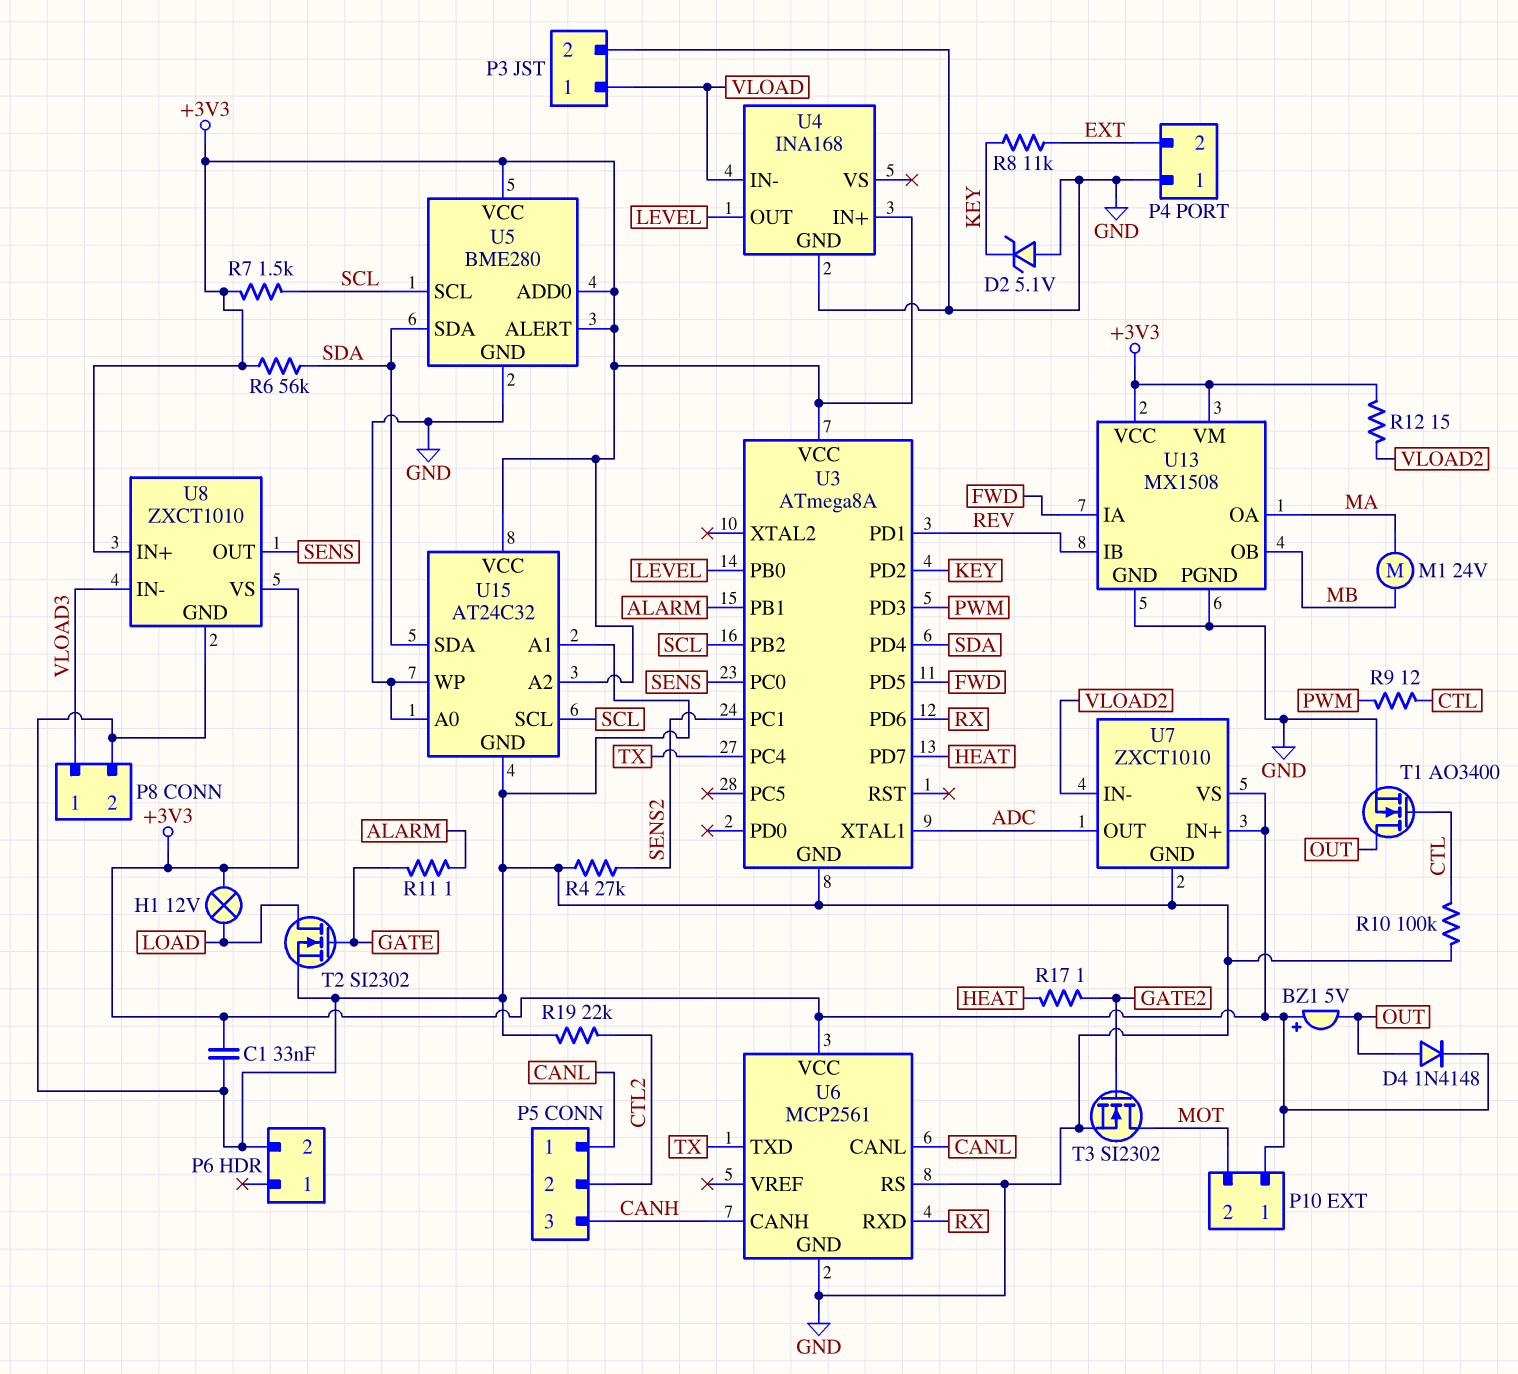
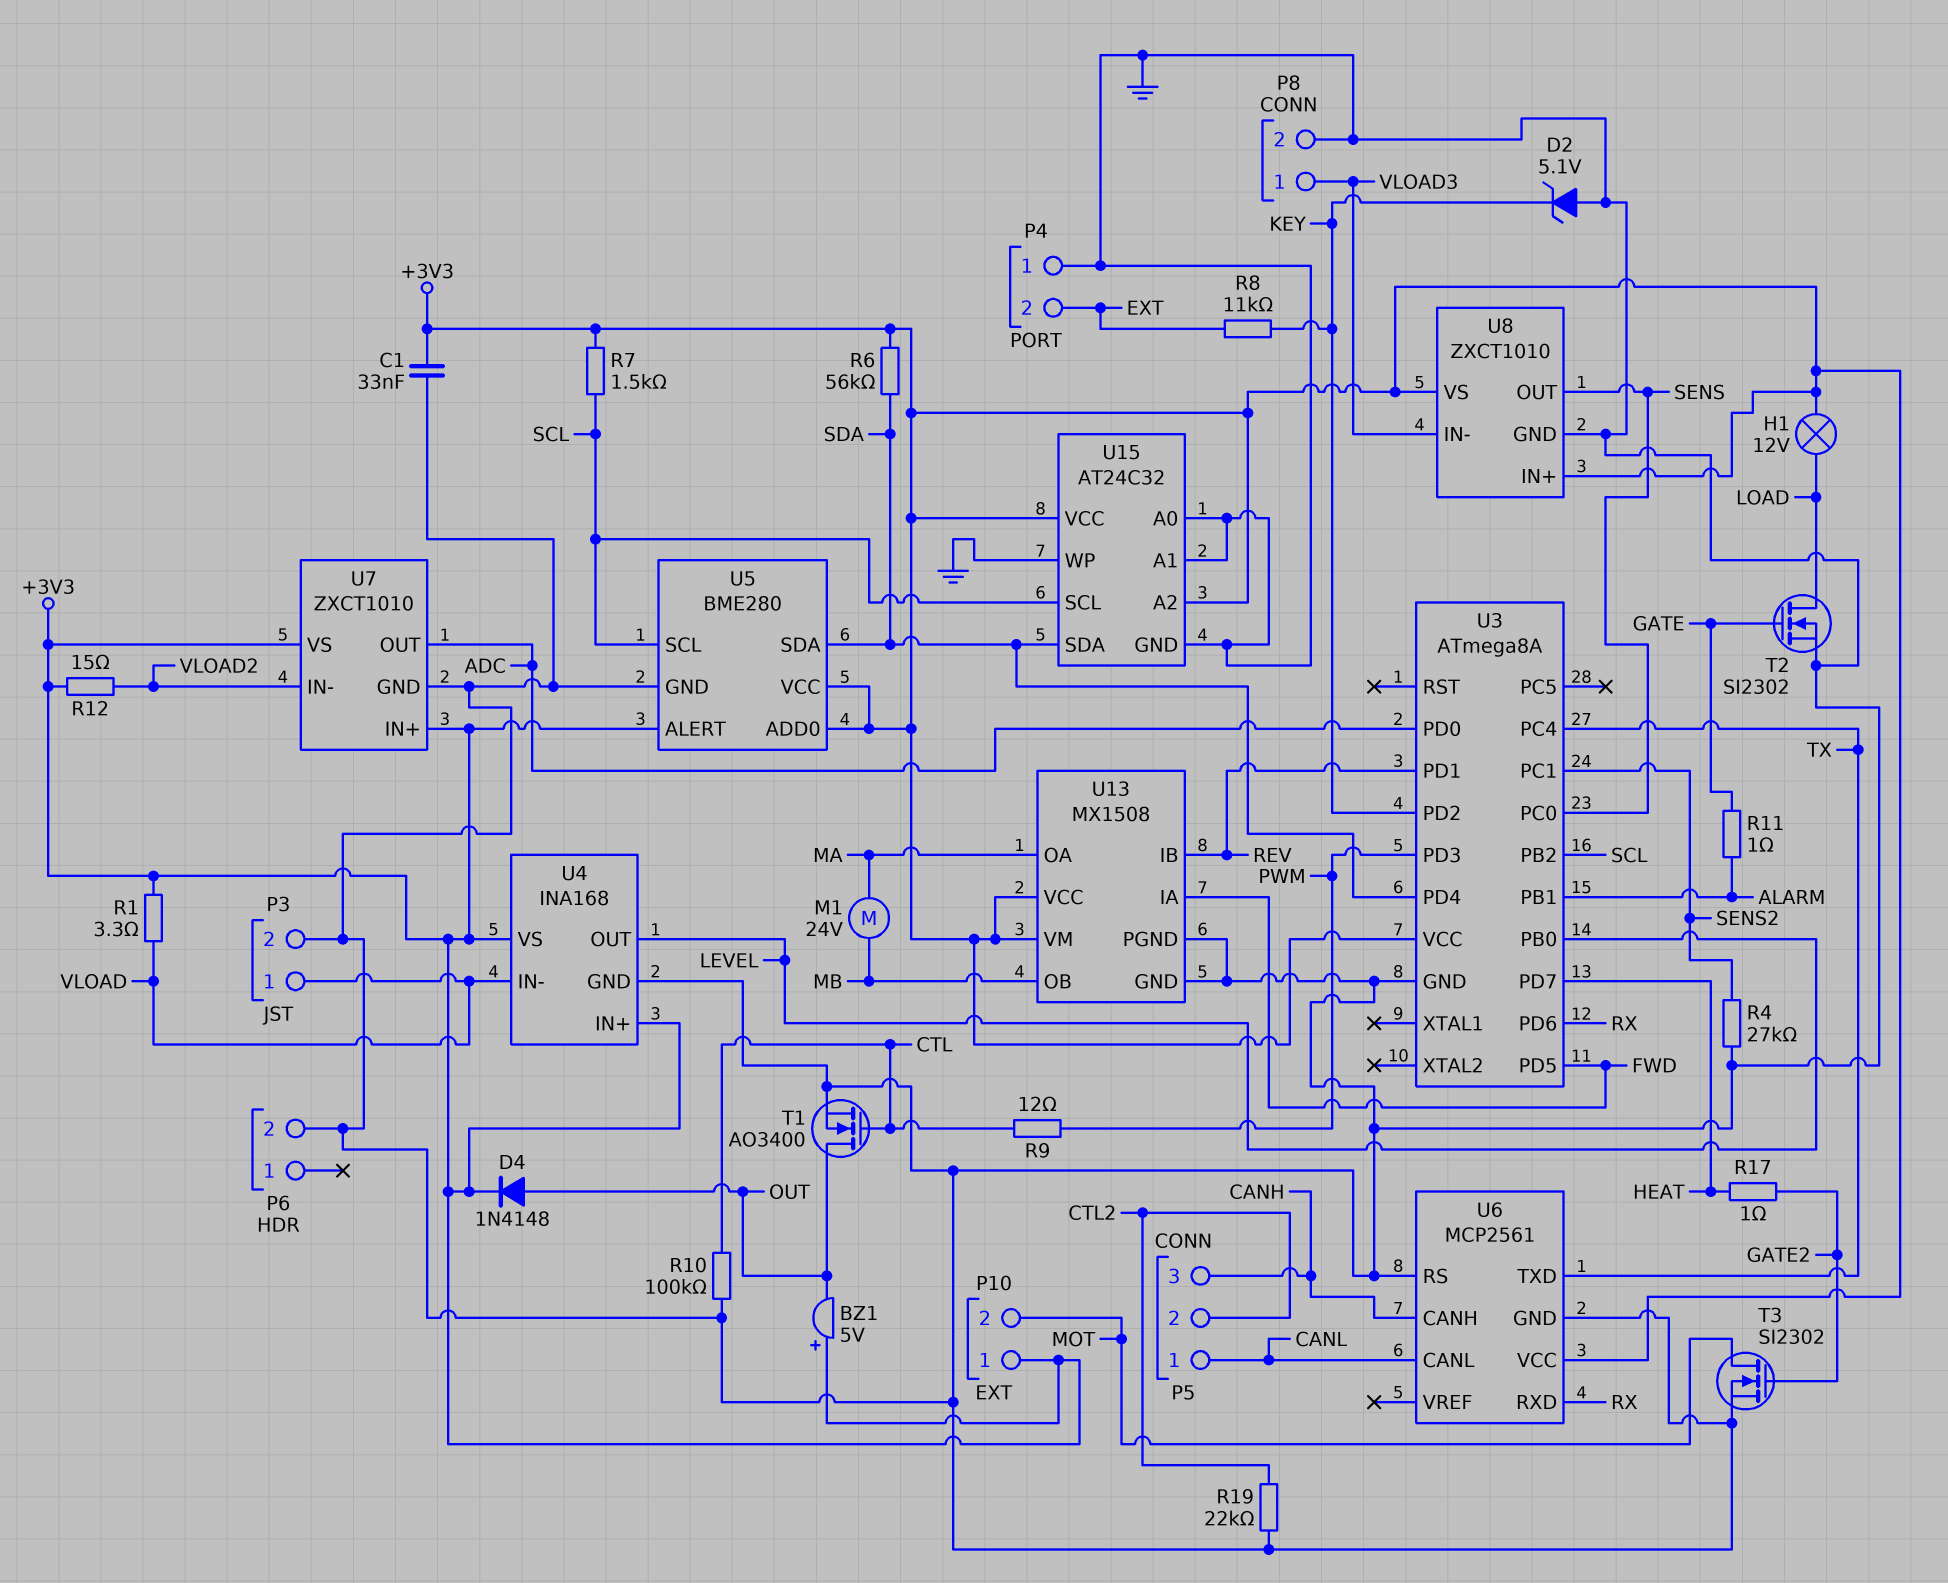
R1: none -> 3.3 (+3V3, VLOAD)
U3 pin PD0: none -> ADC
U3 pin XTAL1: ADC -> none
U4 pin VS: none -> +3V3

